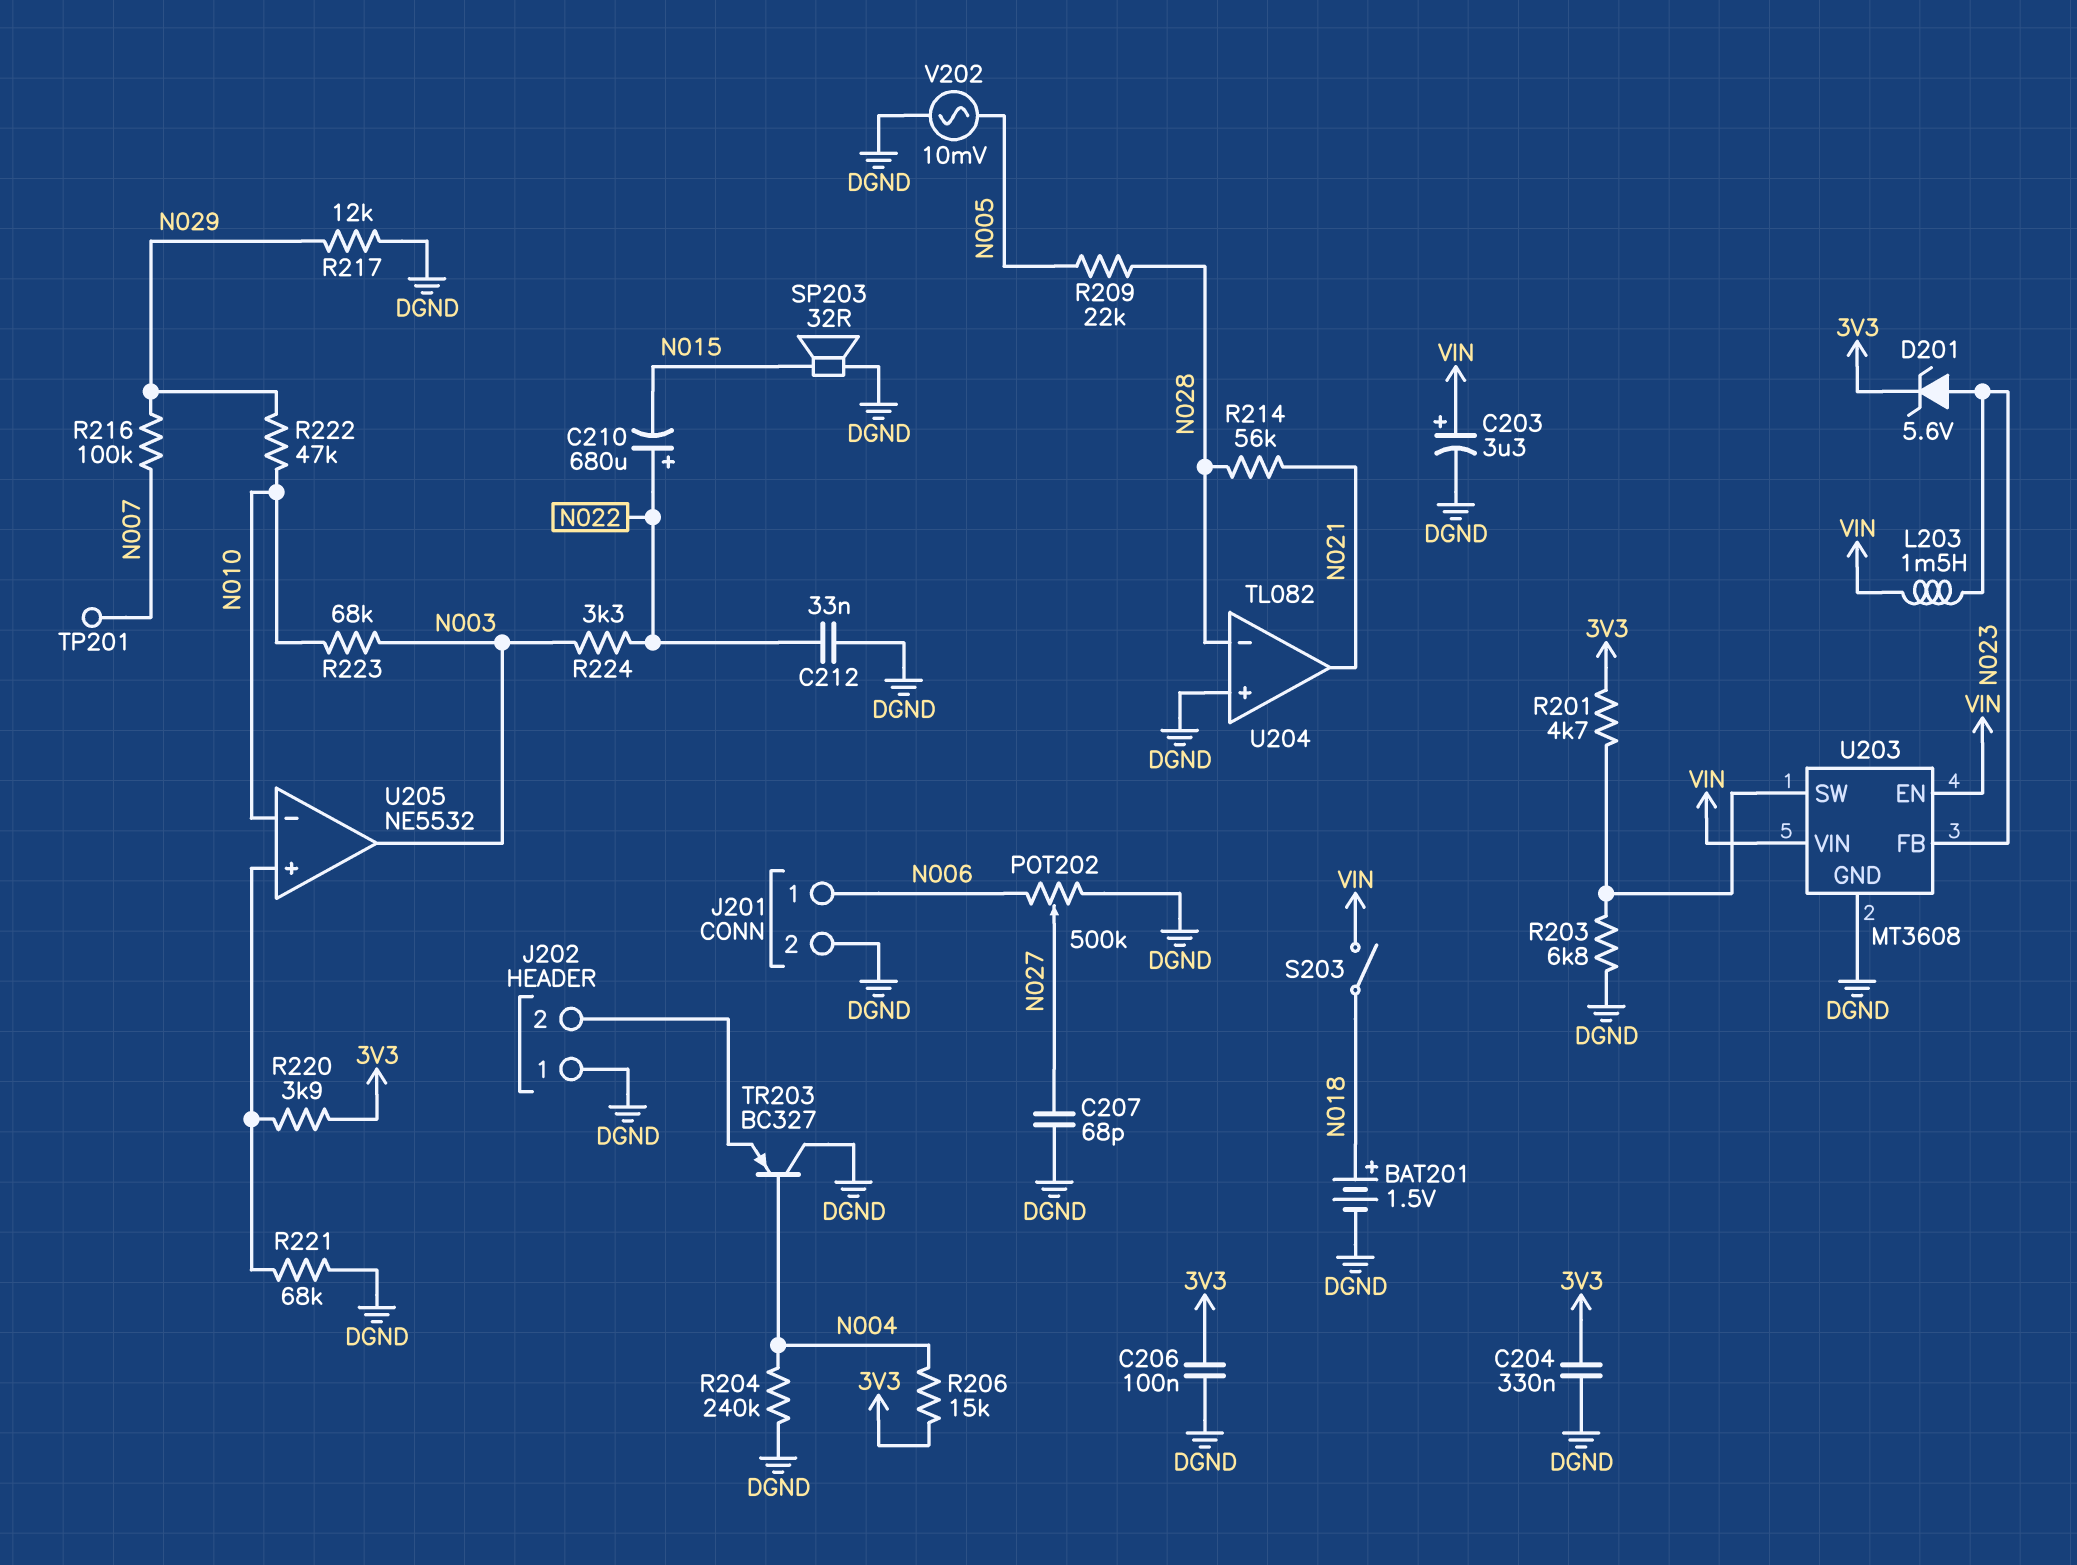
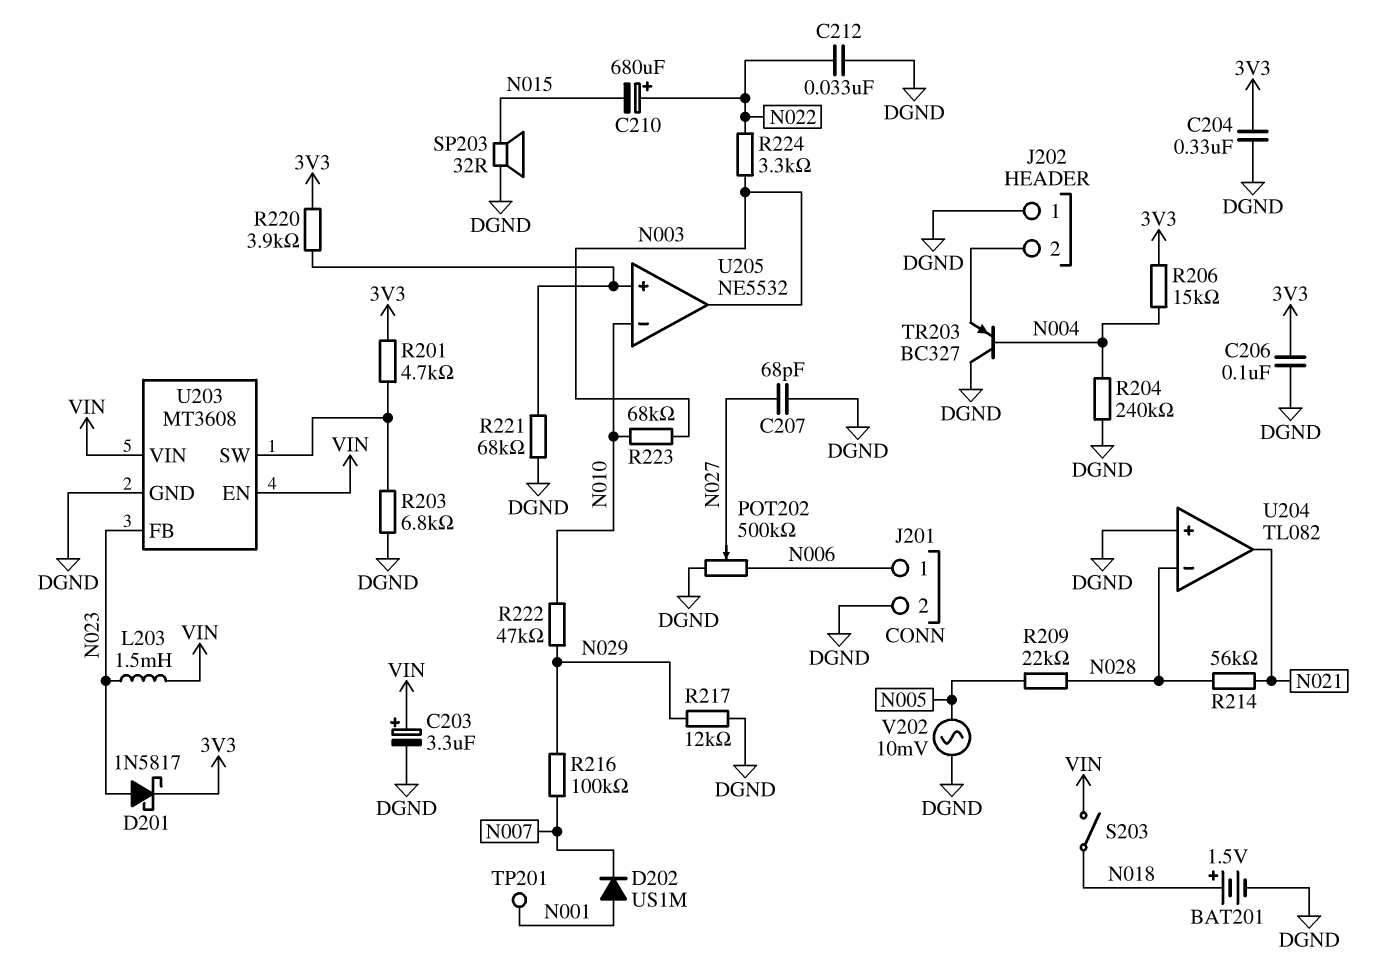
D201: zener 5.6V (A N023, K 3V3) -> schottky 1N5817 (A N023, K 3V3)
D202: none -> diode US1M (A N001, K N007)
TP201: test point (N007) -> test point (N001)

